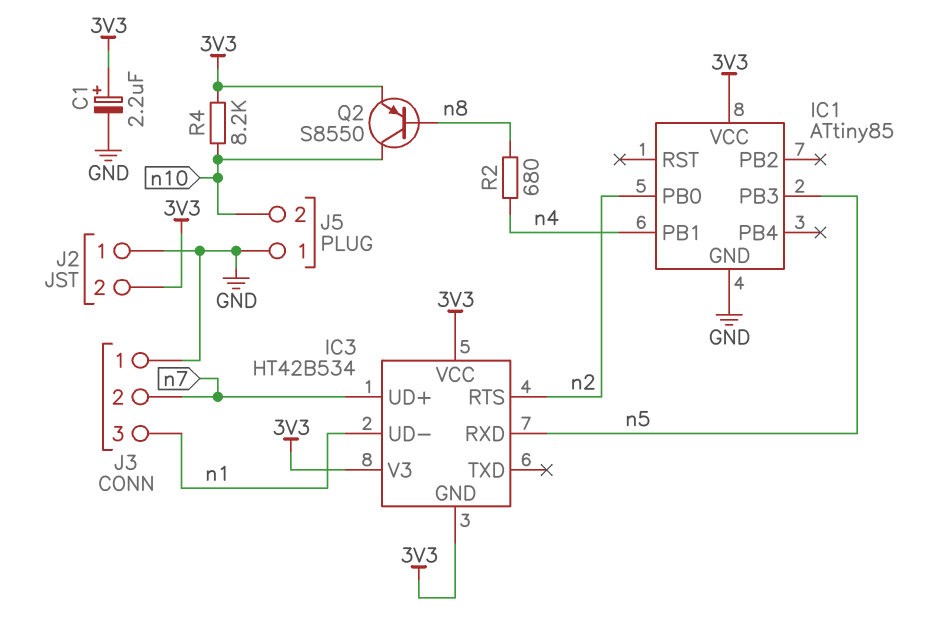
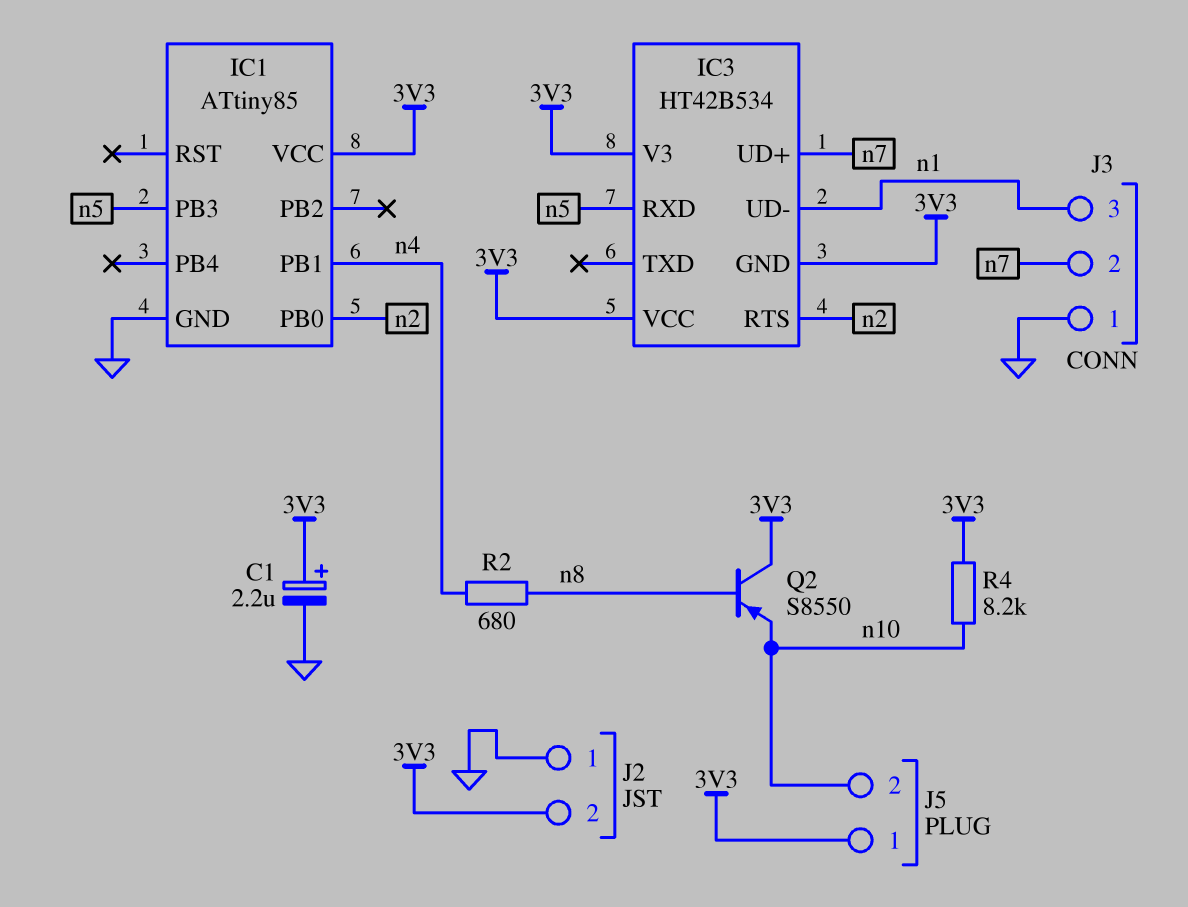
J5 pin 1: GND -> 3V3
Q2: PNP S8550 (B n8, C n10, E 3V3) -> PNP S8550 (B n8, C 3V3, E n10)

